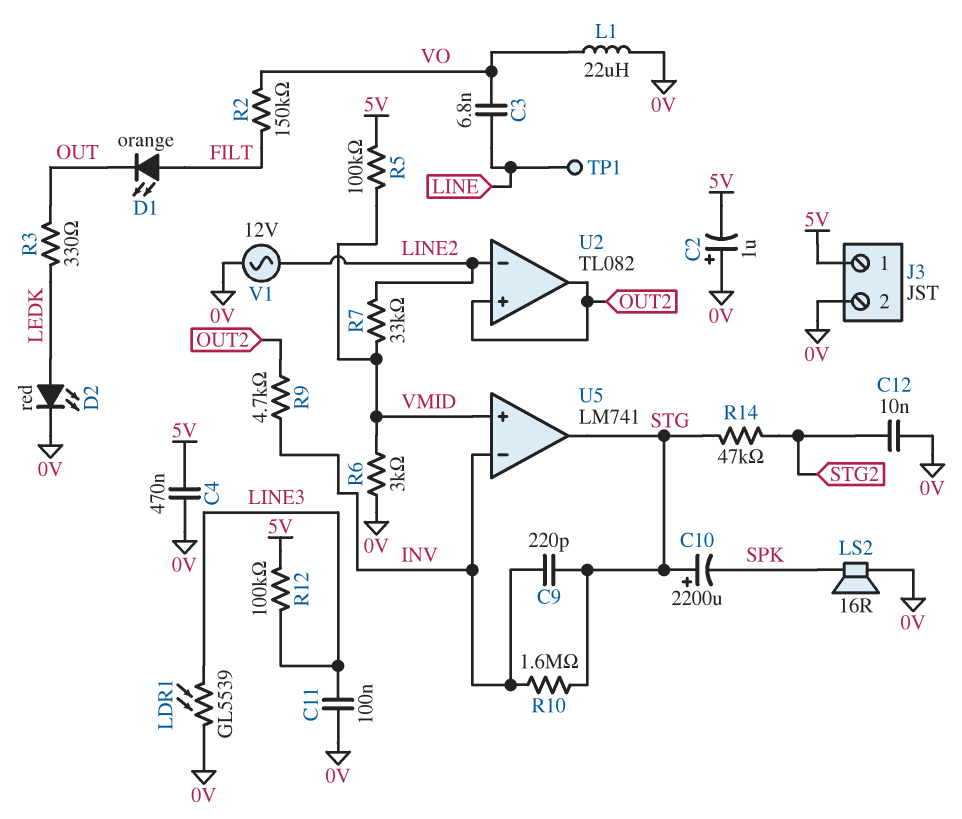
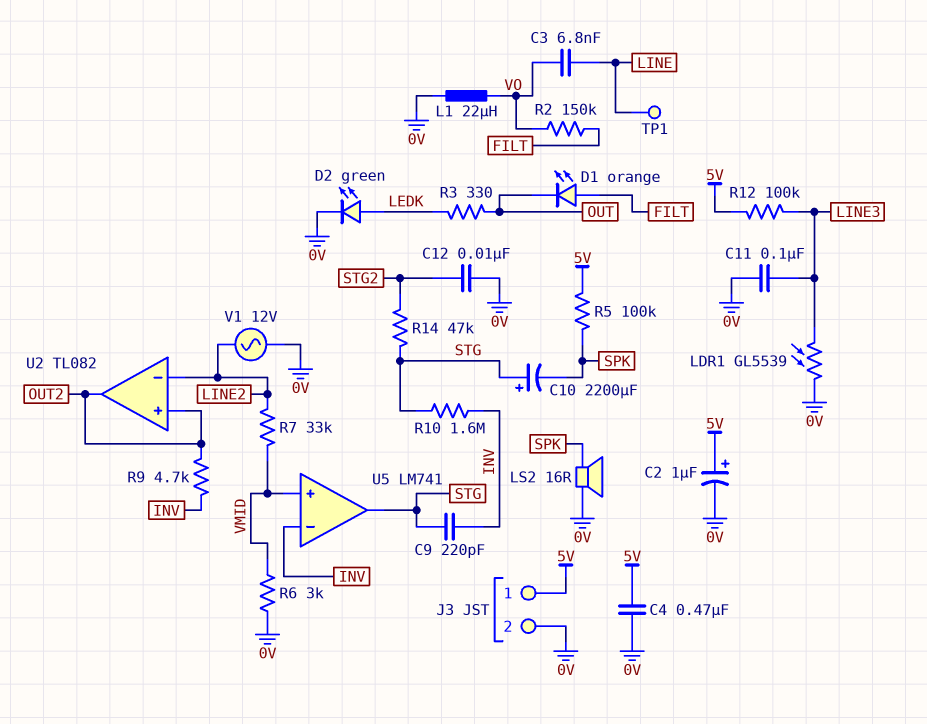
C2: 1uF (plus 0V, minus 5V) -> 1uF (plus 5V, minus 0V)
D2: LED red (A LEDK, K 0V) -> LED green (A LEDK, K 0V)
R5: 100k (5V, VMID) -> 100k (5V, SPK)

